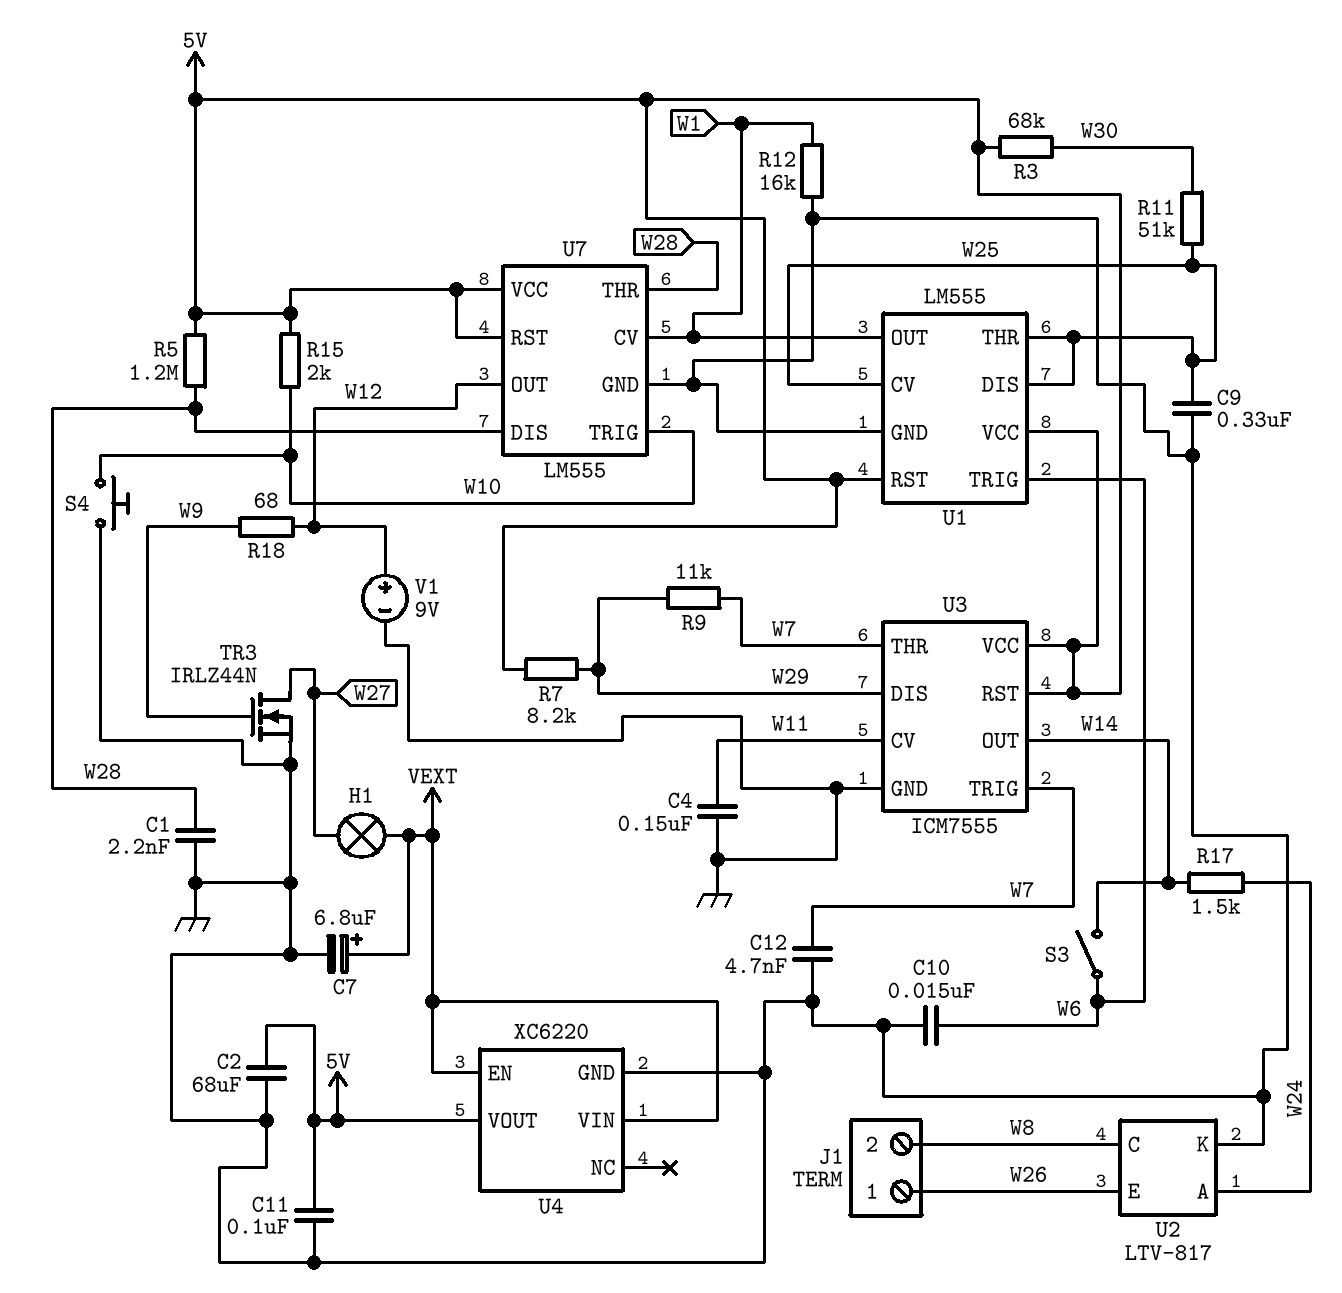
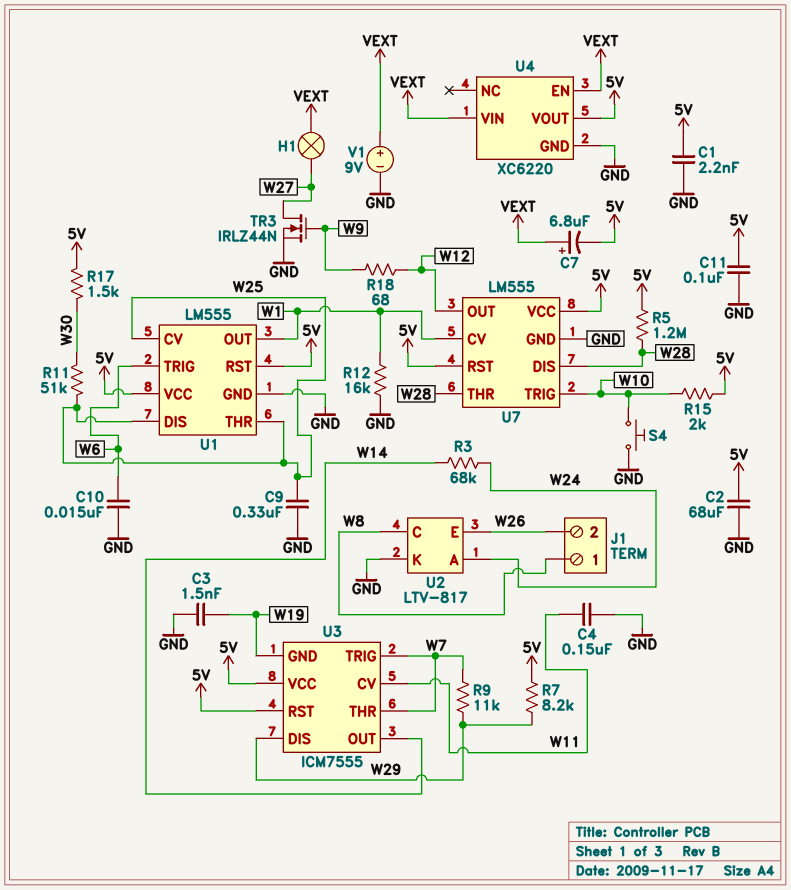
C1: 2.2nF (GND, W28) -> 2.2nF (5V, GND)
C3: none -> 1.5nF (GND, W19)
C7: 6.8uF (plus VEXT, minus GND) -> 6.8uF (plus VEXT, minus 5V)
C12: 4.7nF (GND, W7) -> none
J1 pin 1: W26 -> W8
J1 pin 2: W8 -> W26
R3: 68k (5V, W30) -> 68k (W14, W24)
R17: 1.5k (W14, W24) -> 1.5k (5V, W30)
S3: switch (W6, W14) -> none
U3 pin GND: GND -> W19
V1: 9V (plus W12, minus GND) -> 9V (plus VEXT, minus GND)

